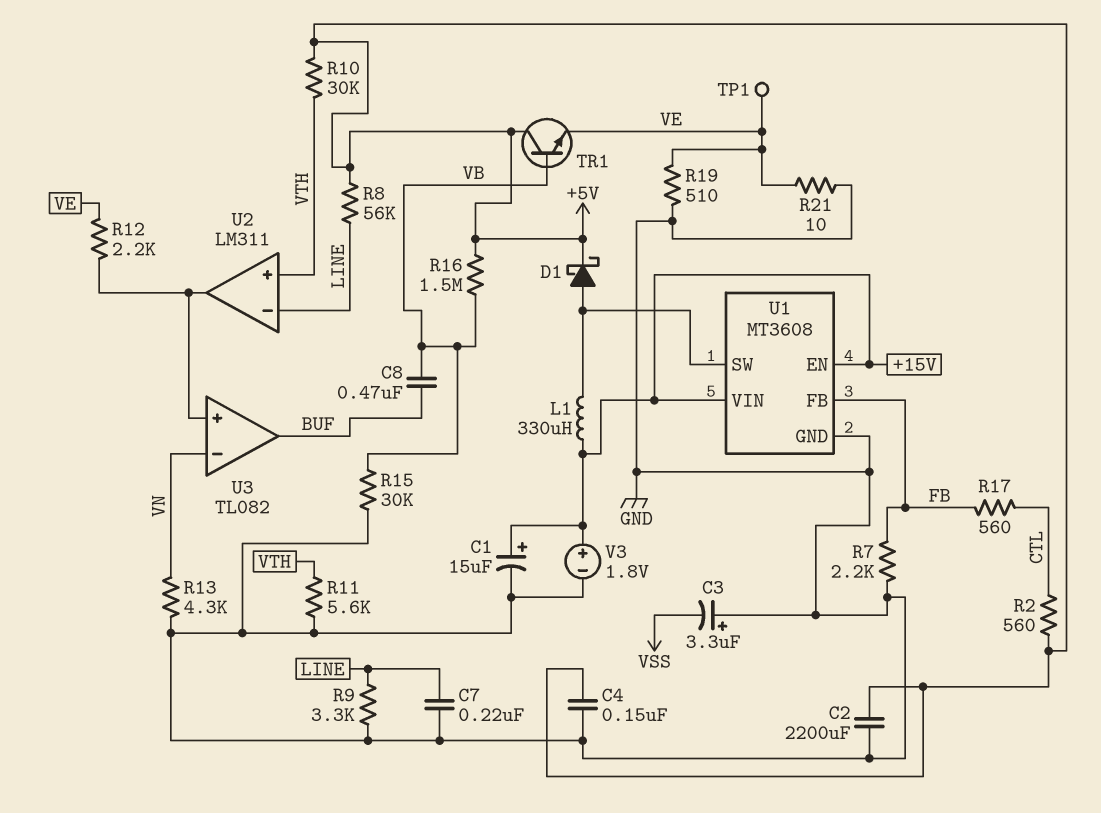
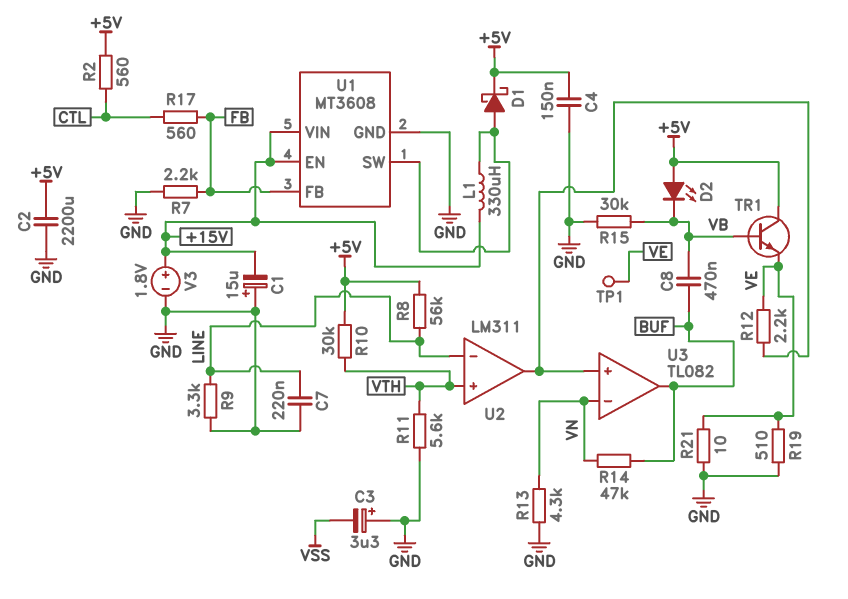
C1: 15uF (plus +15V, minus GND) -> 15uF (plus GND, minus +15V)
D2: none -> LED (A +5V, K VB)
R14: none -> 47k (BUF, VN)
R16: 1.5M (+5V, VB) -> none

